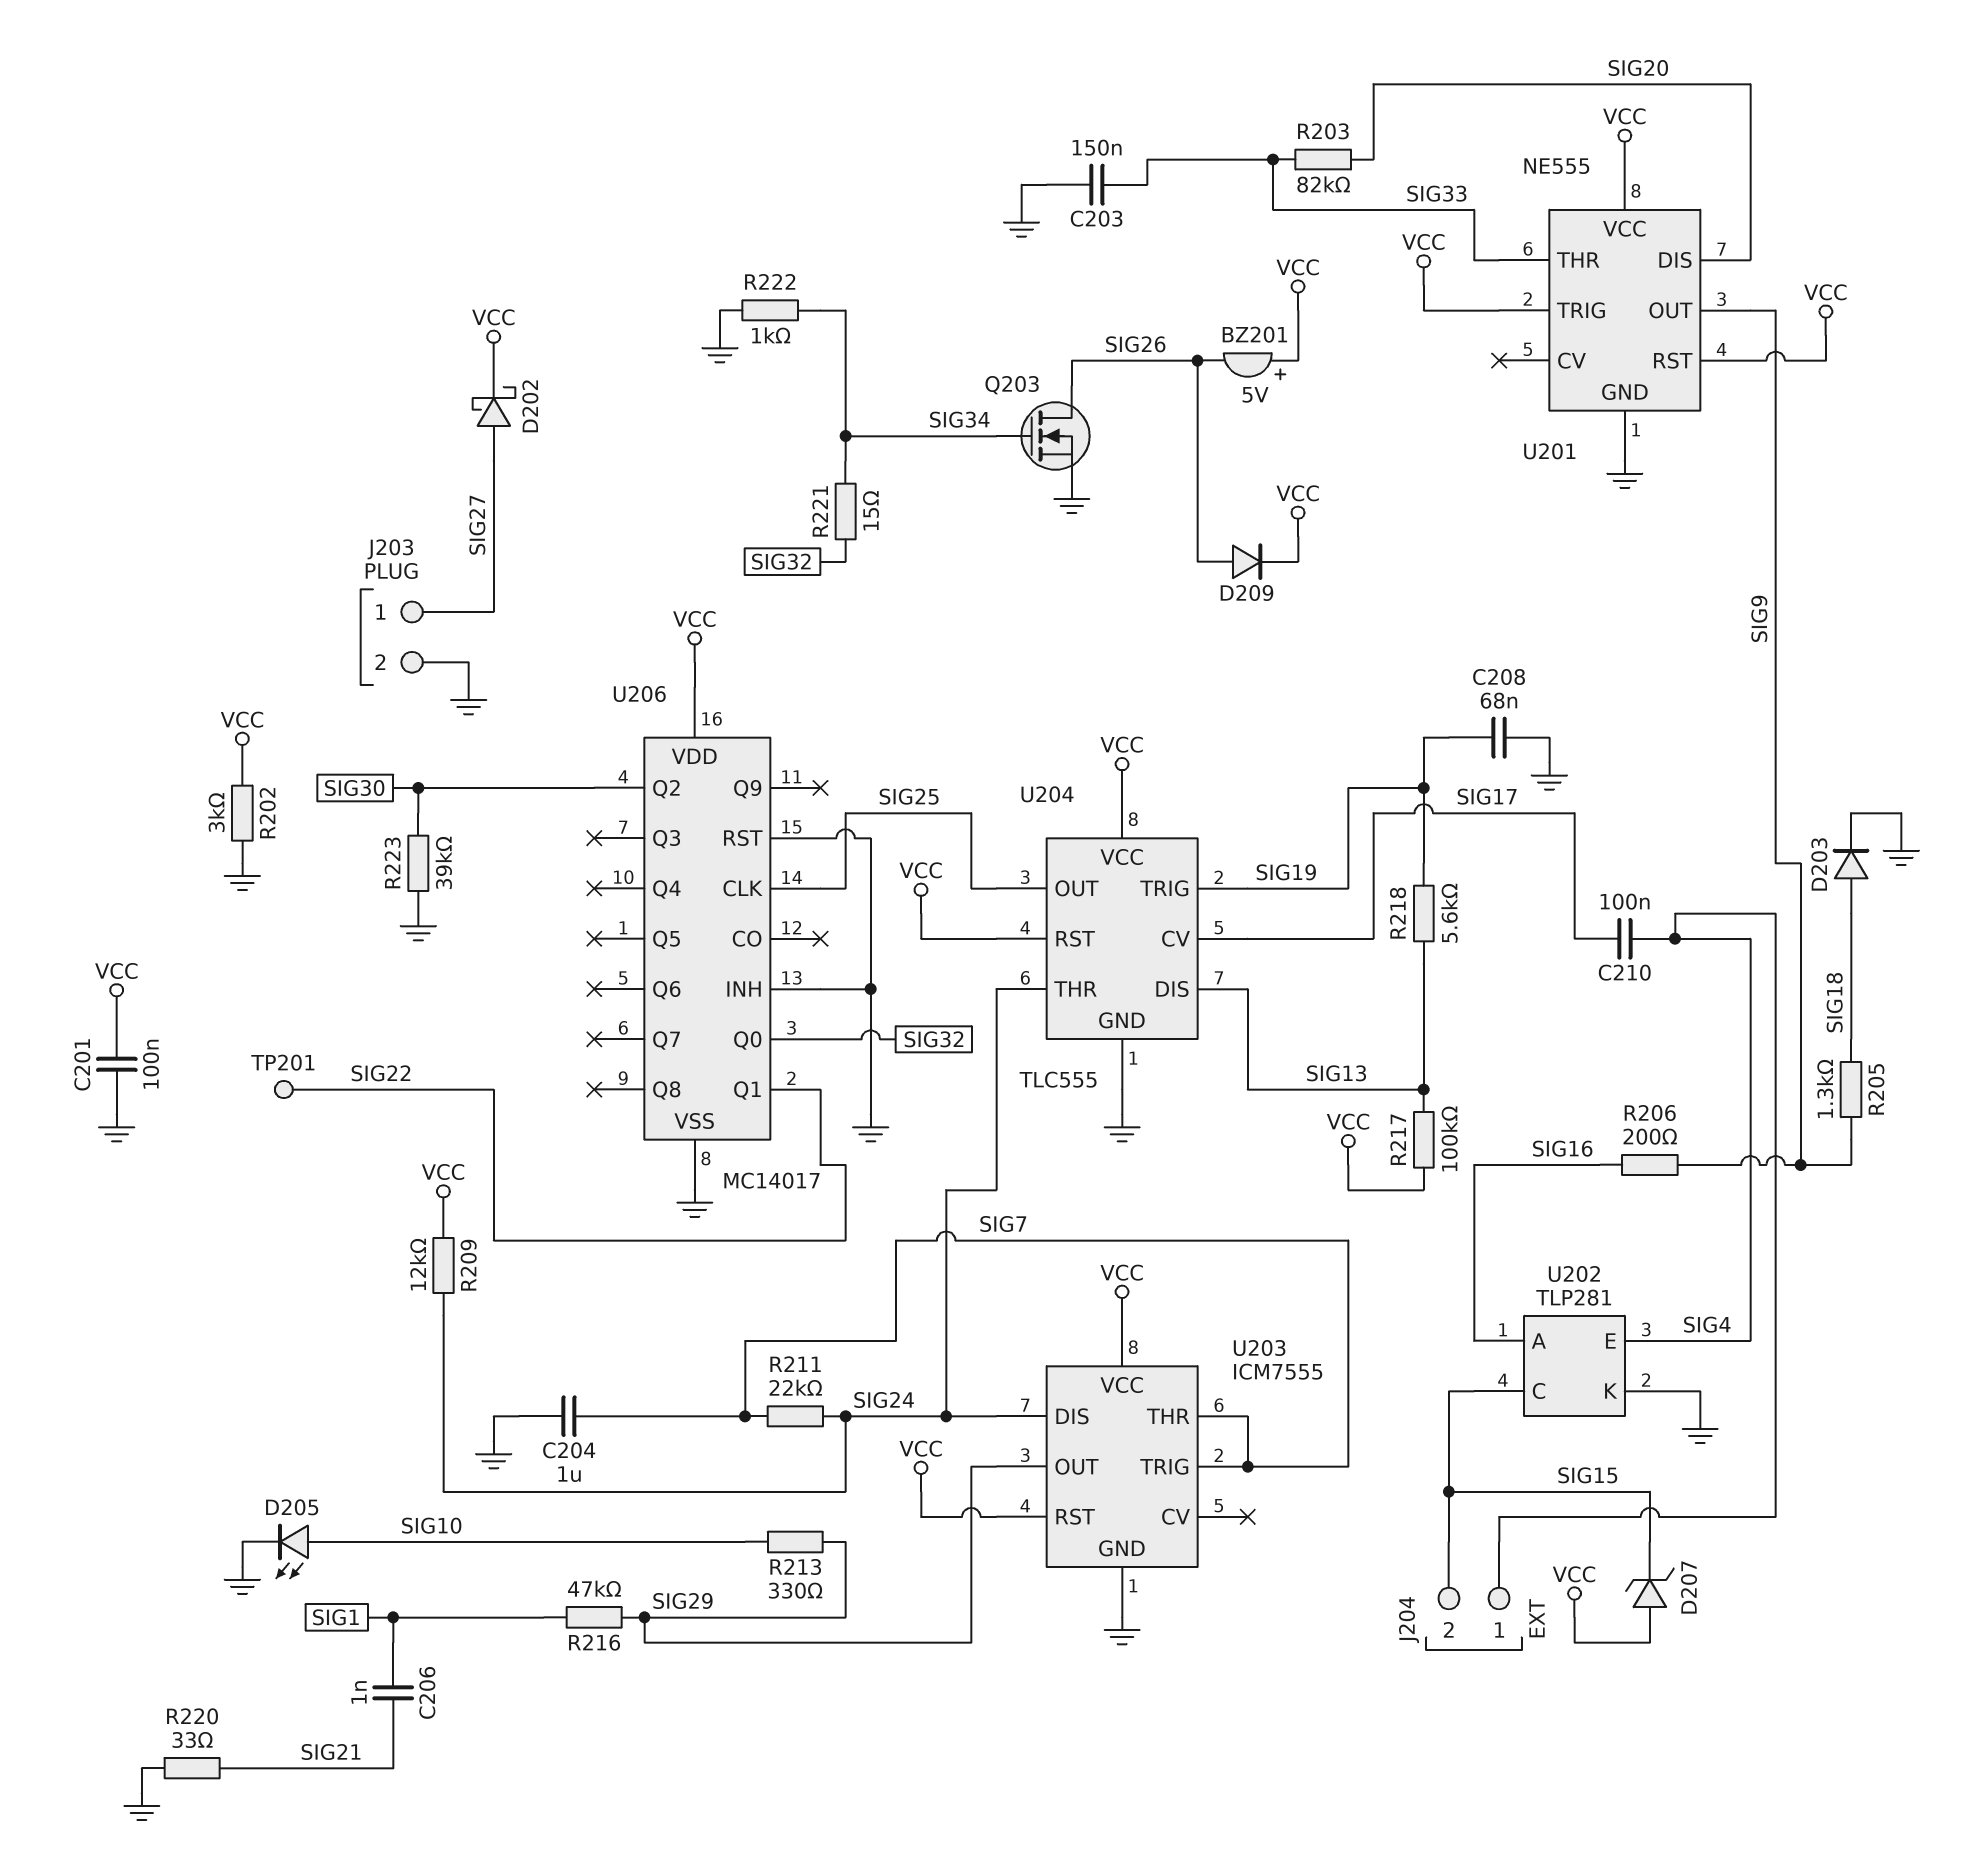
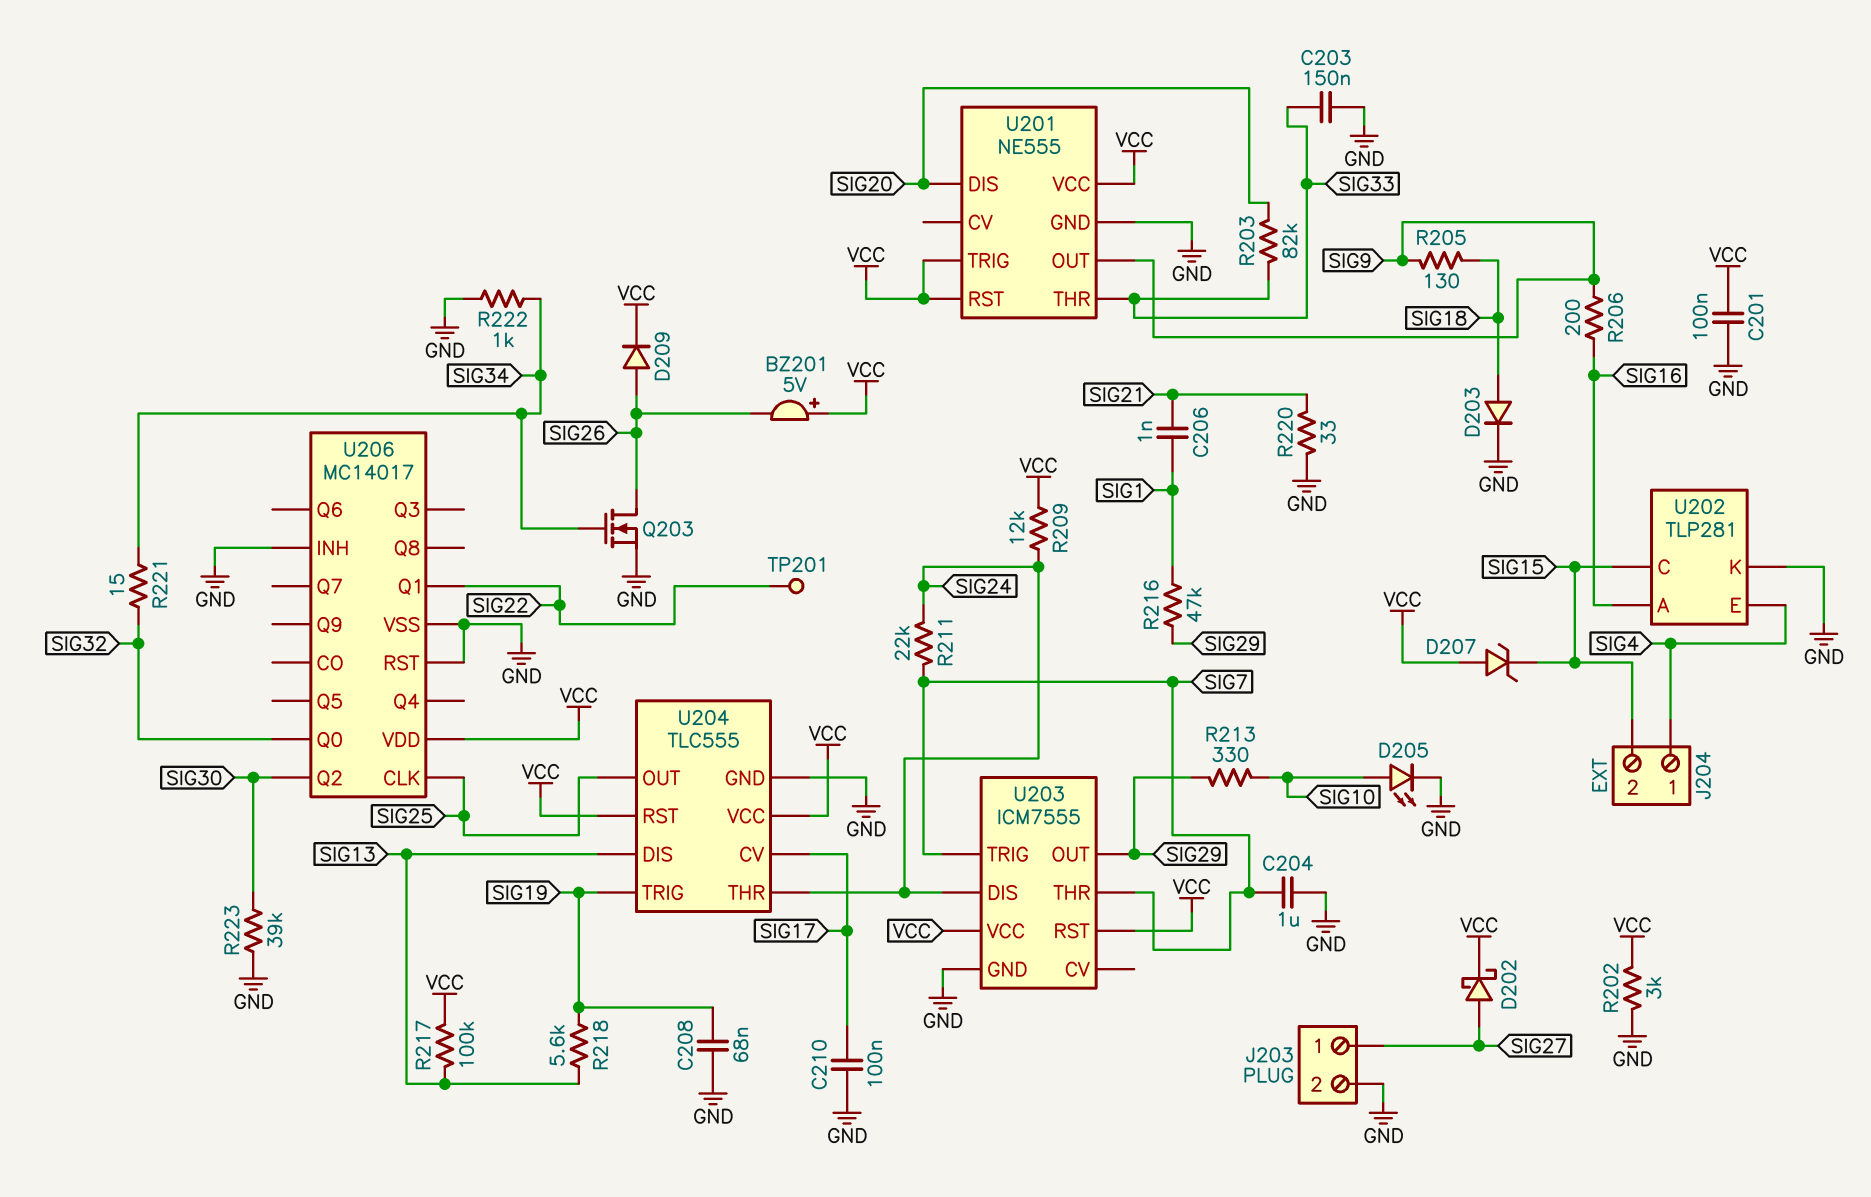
C210: 100nF (SIG4, SIG17) -> 100nF (GND, SIG17)
R205: 1.3k (SIG9, SIG18) -> 130 (SIG9, SIG18)

